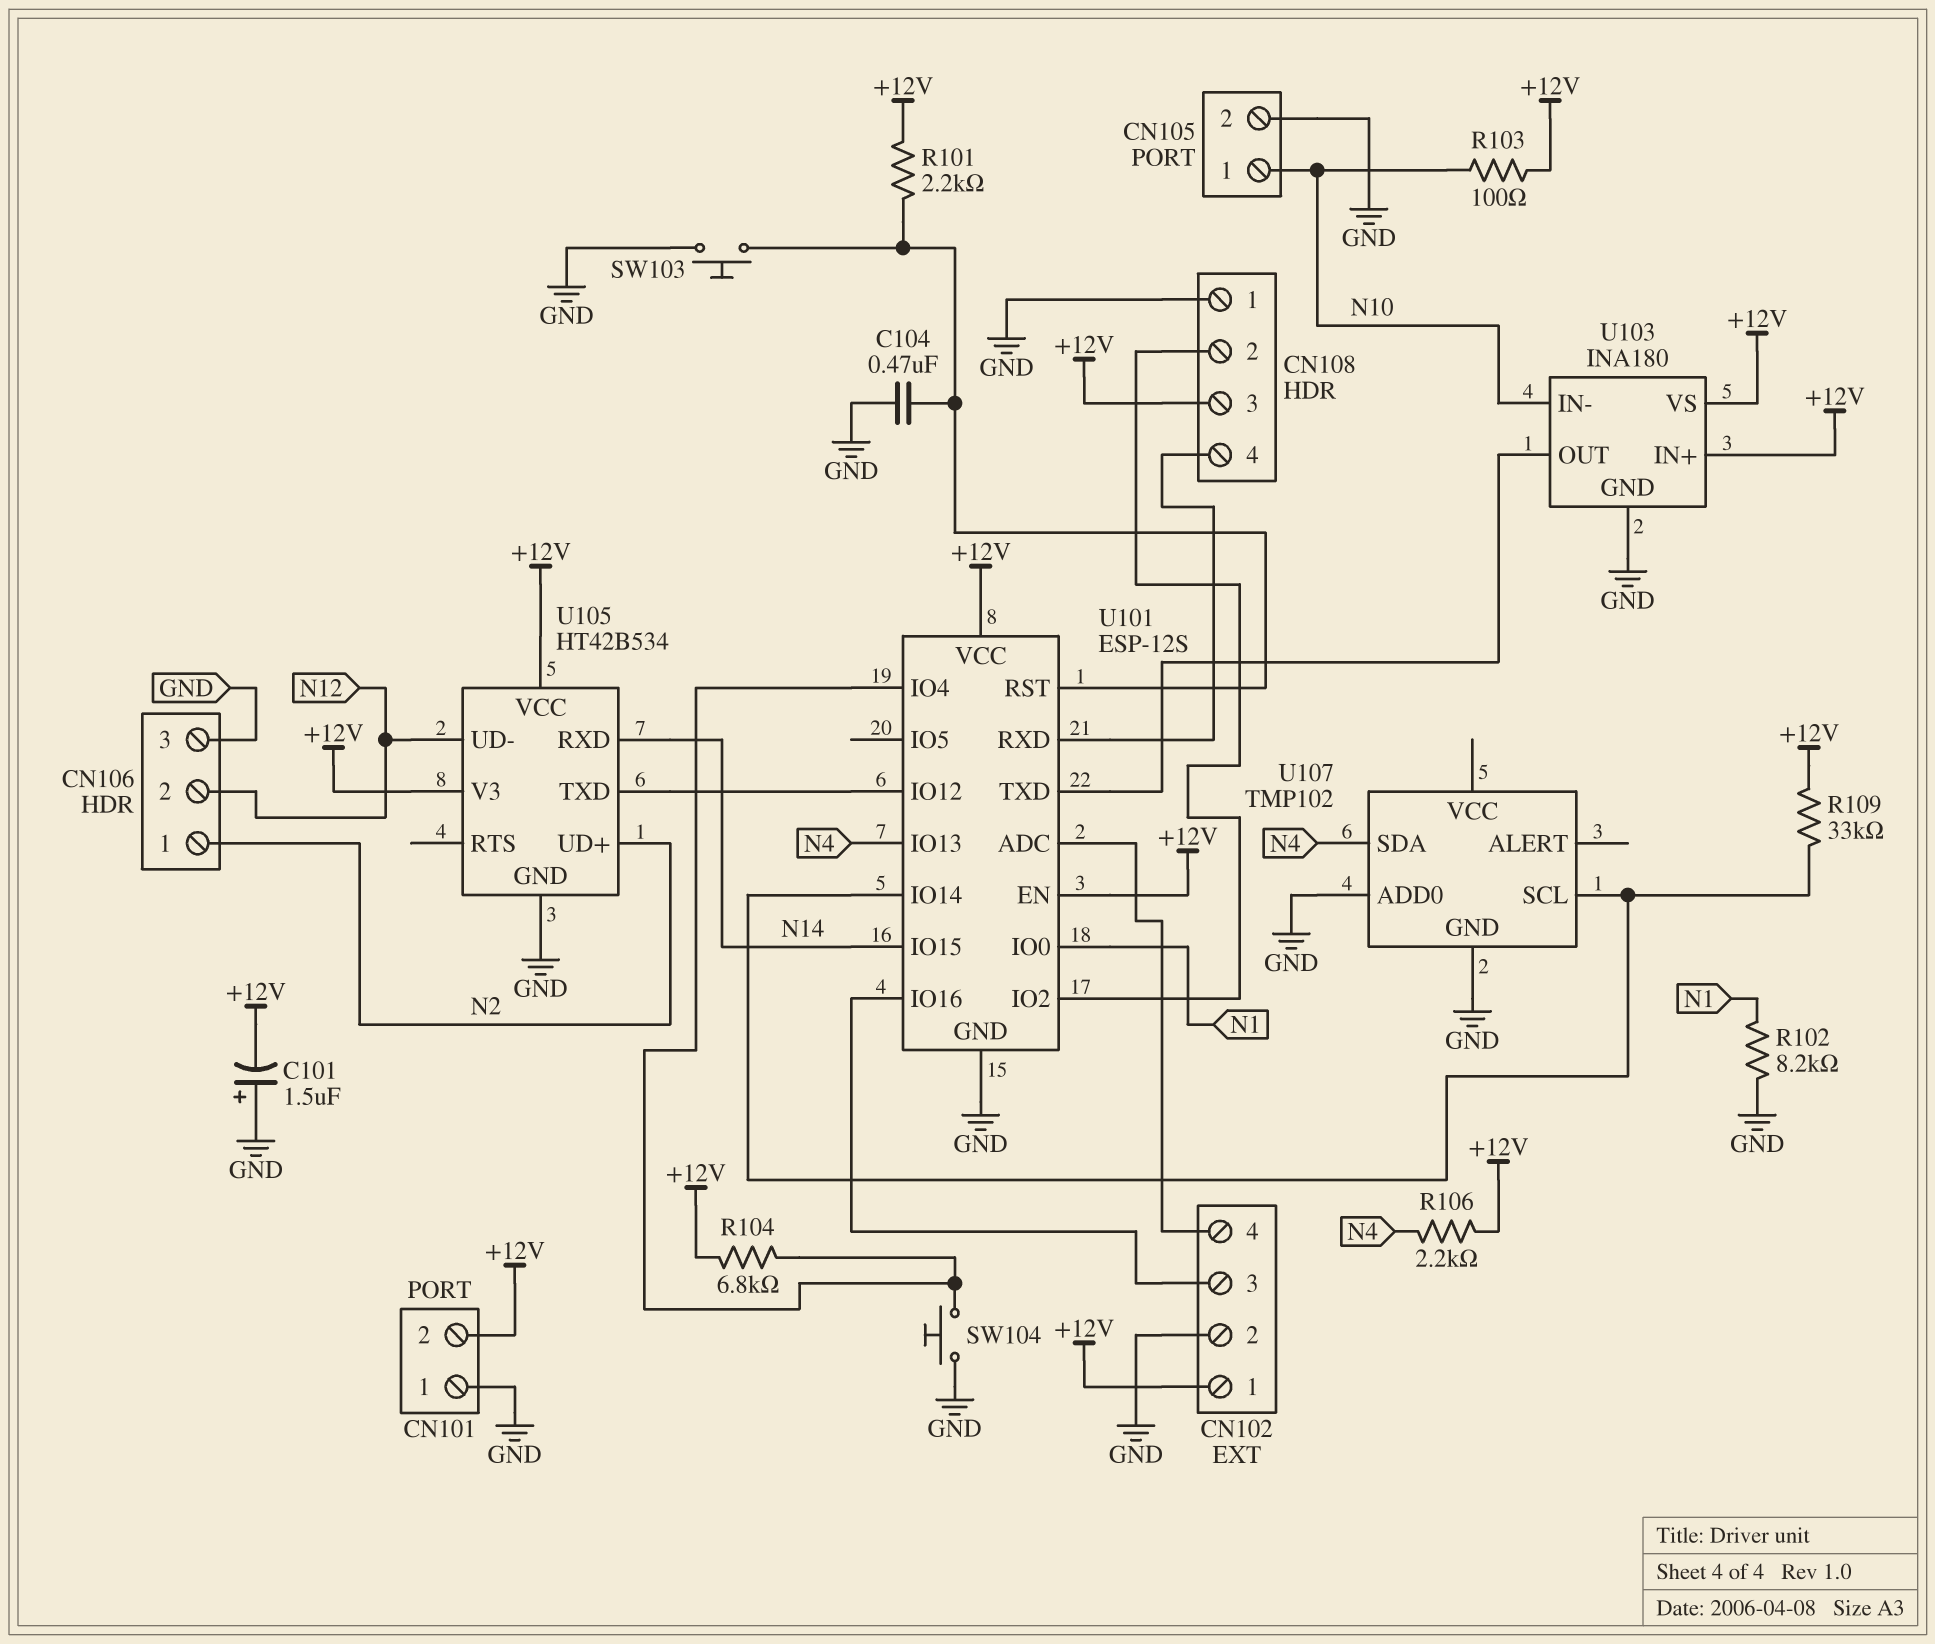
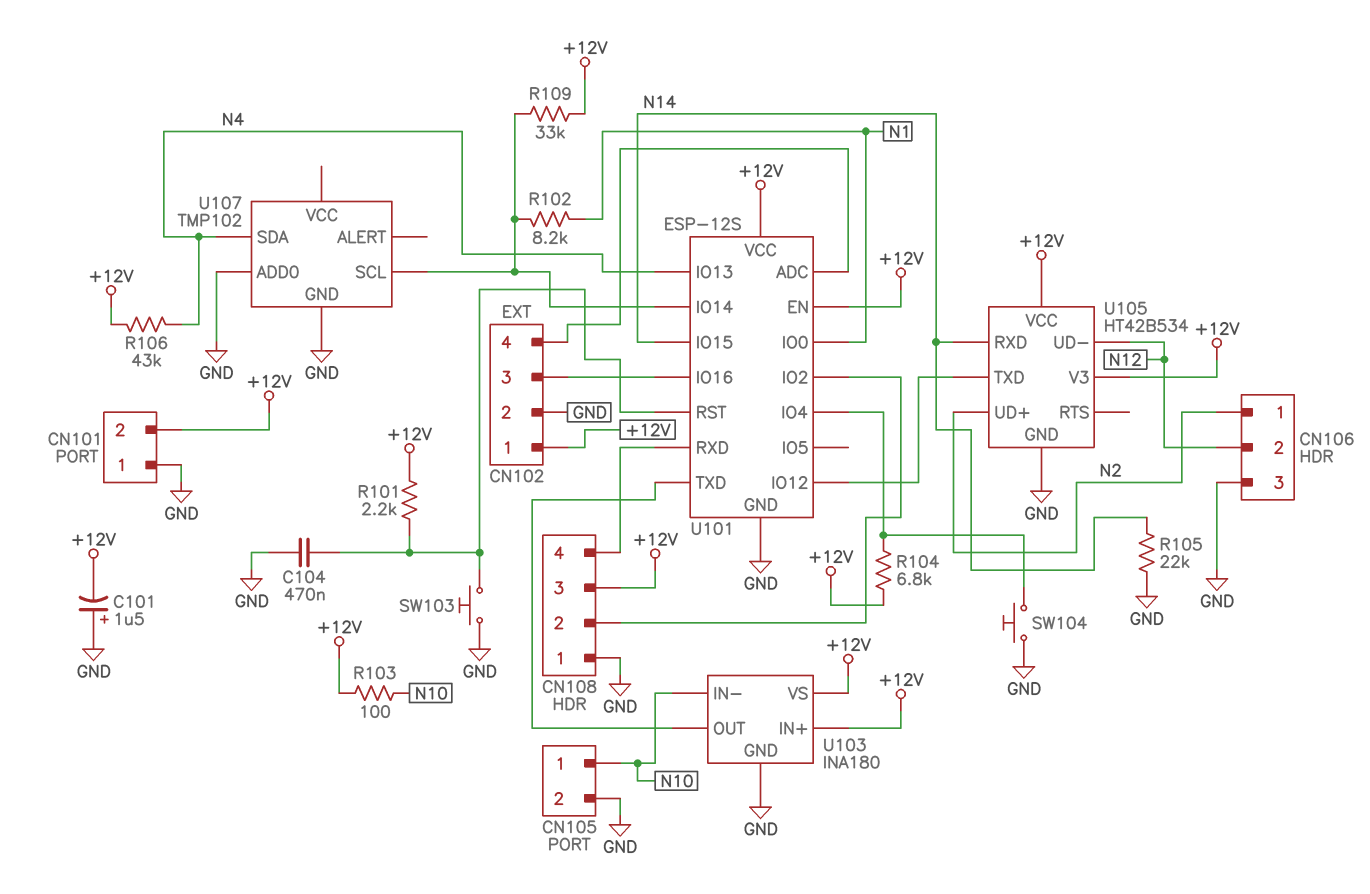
R102: 8.2k (GND, N1) -> 8.2k (N1, U101/IO14)
R105: none -> 22k (GND, N14)
R106: 2.2k (+12V, N4) -> 43k (+12V, N4)

